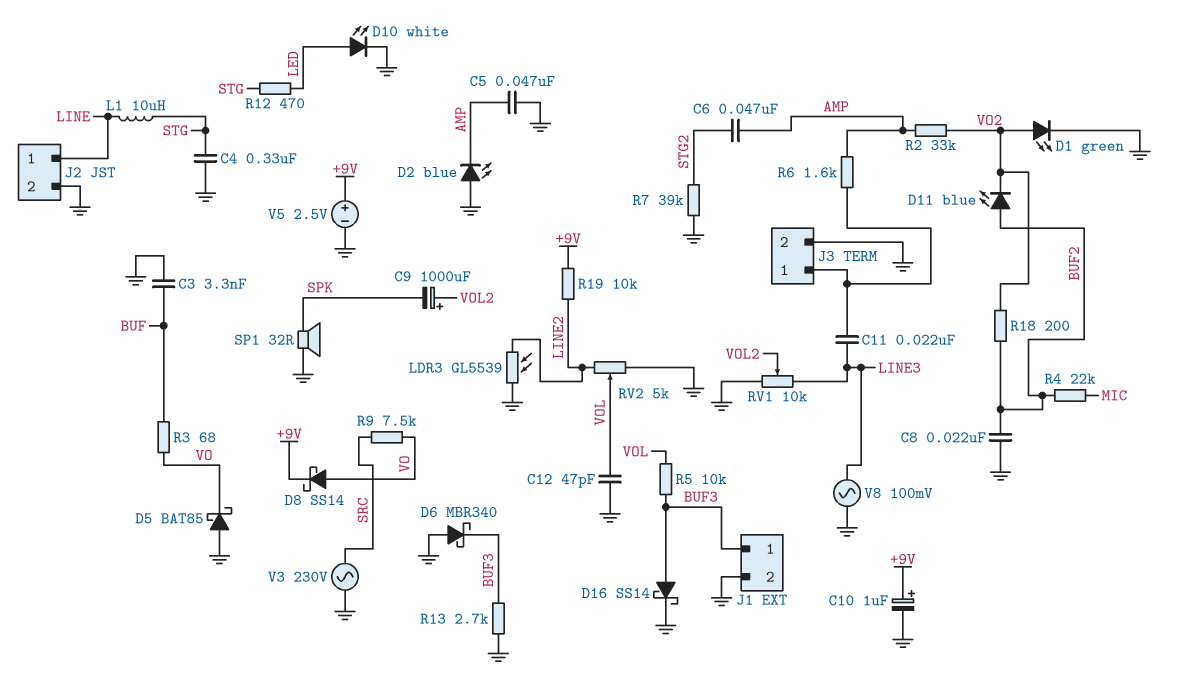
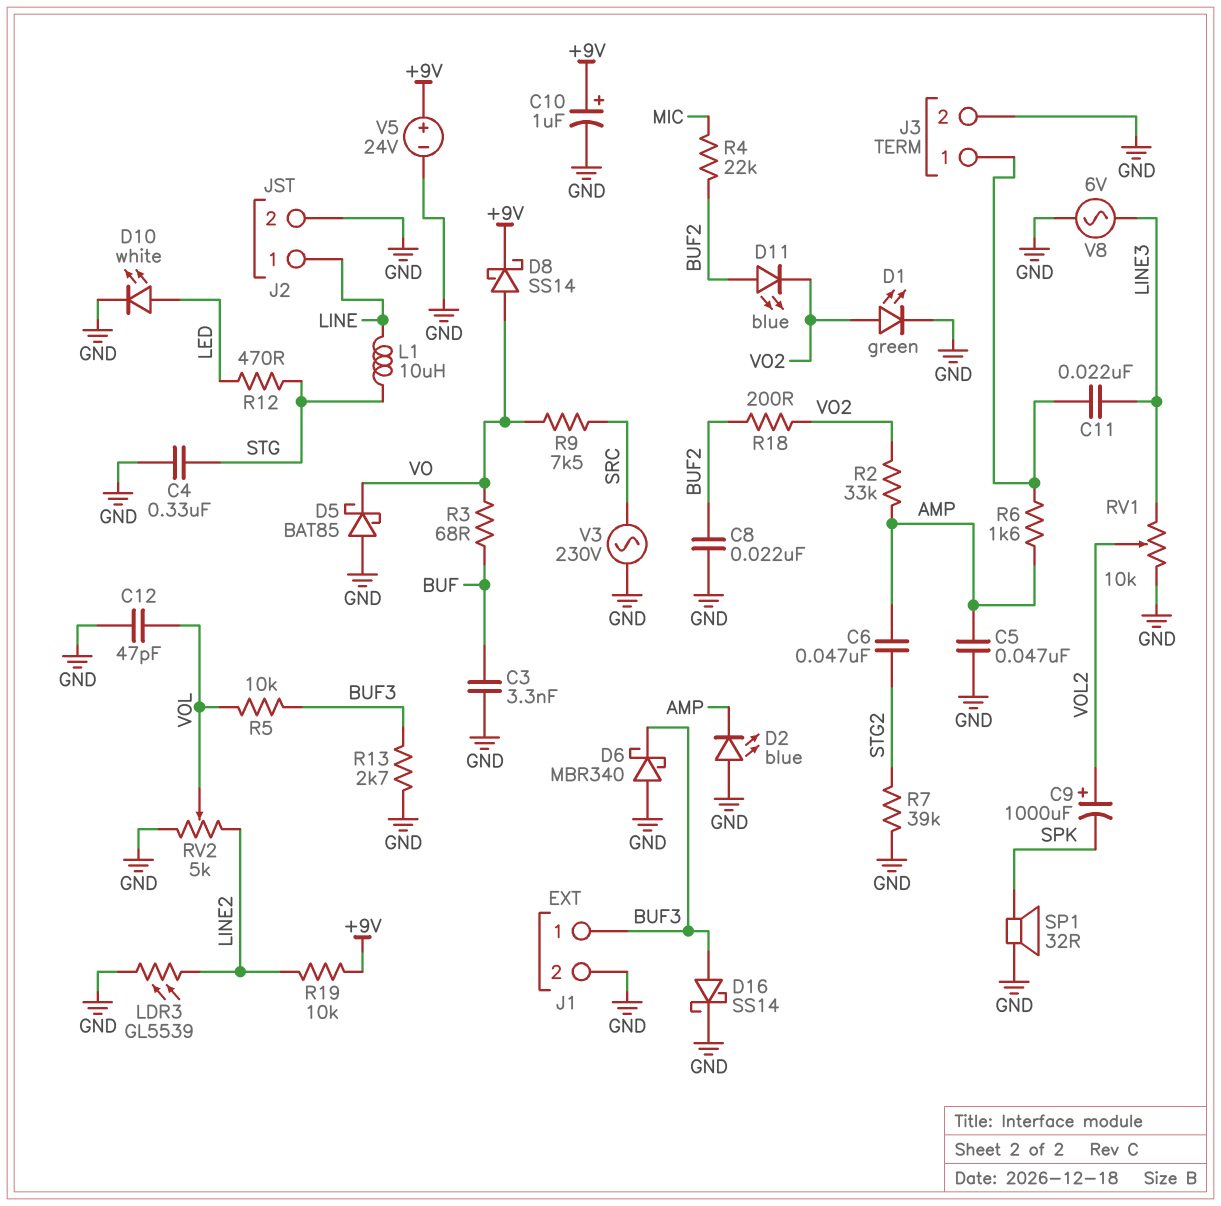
V5: 2.5V (plus +9V, minus GND) -> 24V (plus +9V, minus GND)
V8: AC 100mV (GND, LINE3) -> AC 6V (GND, LINE3)

